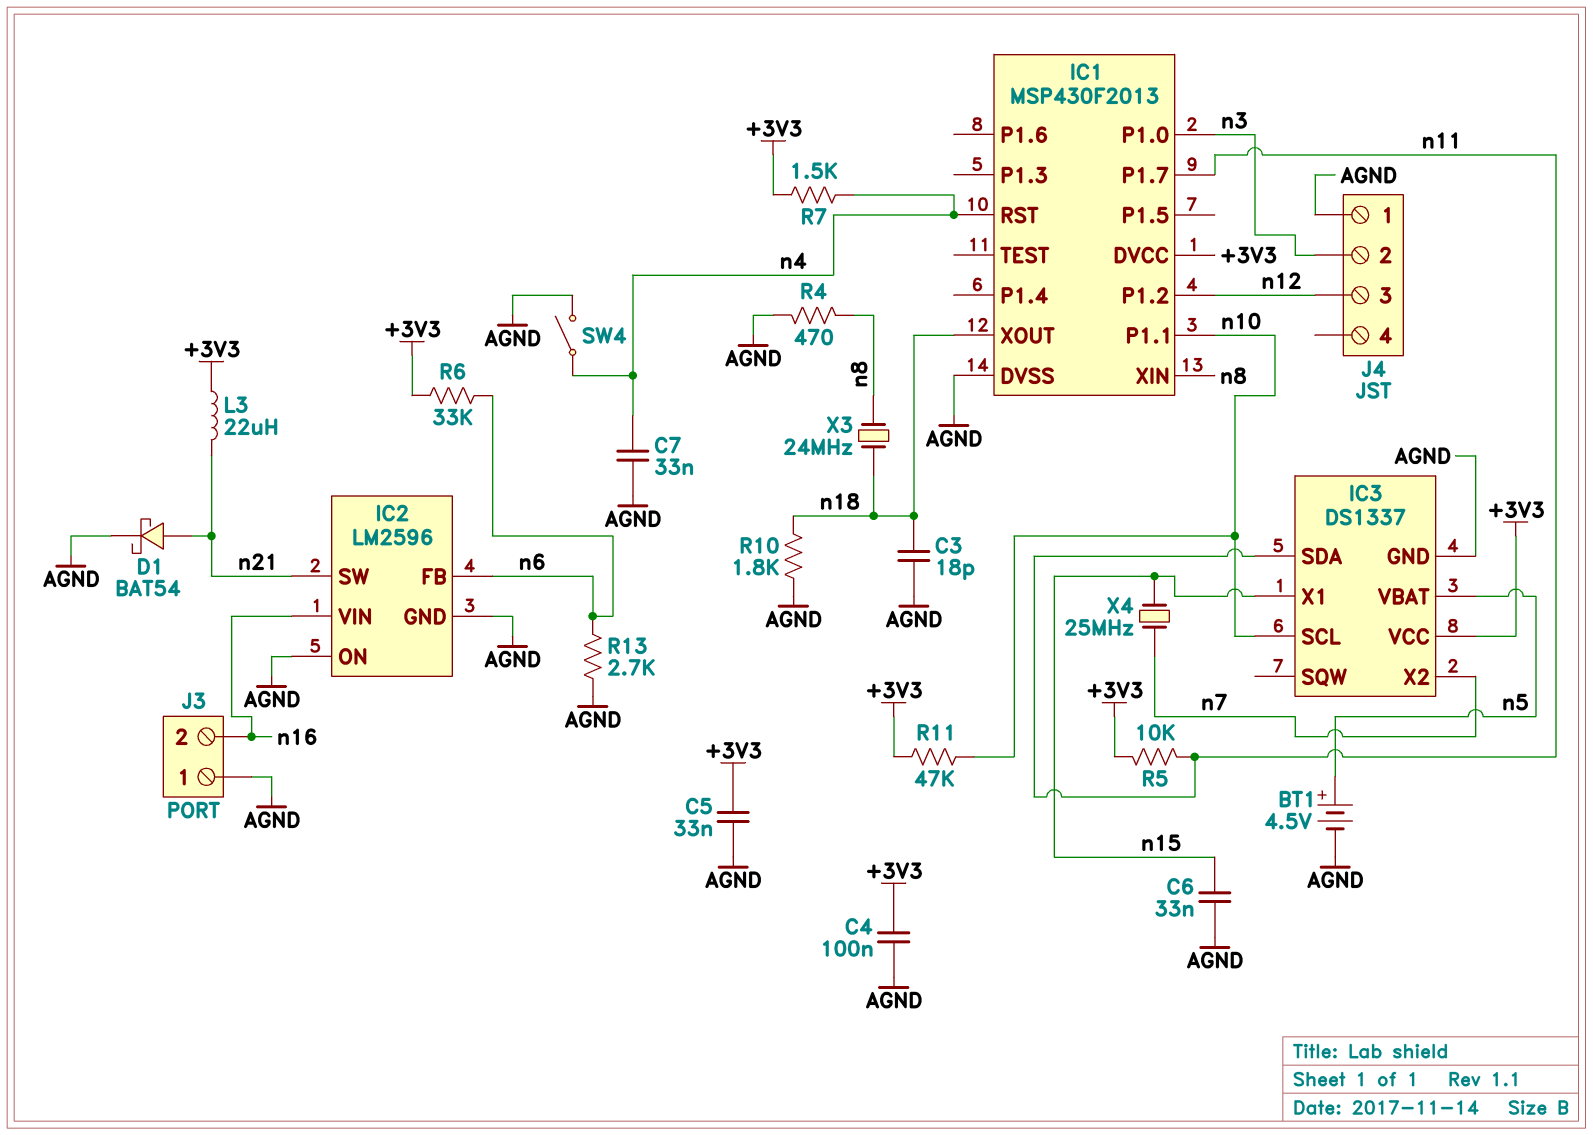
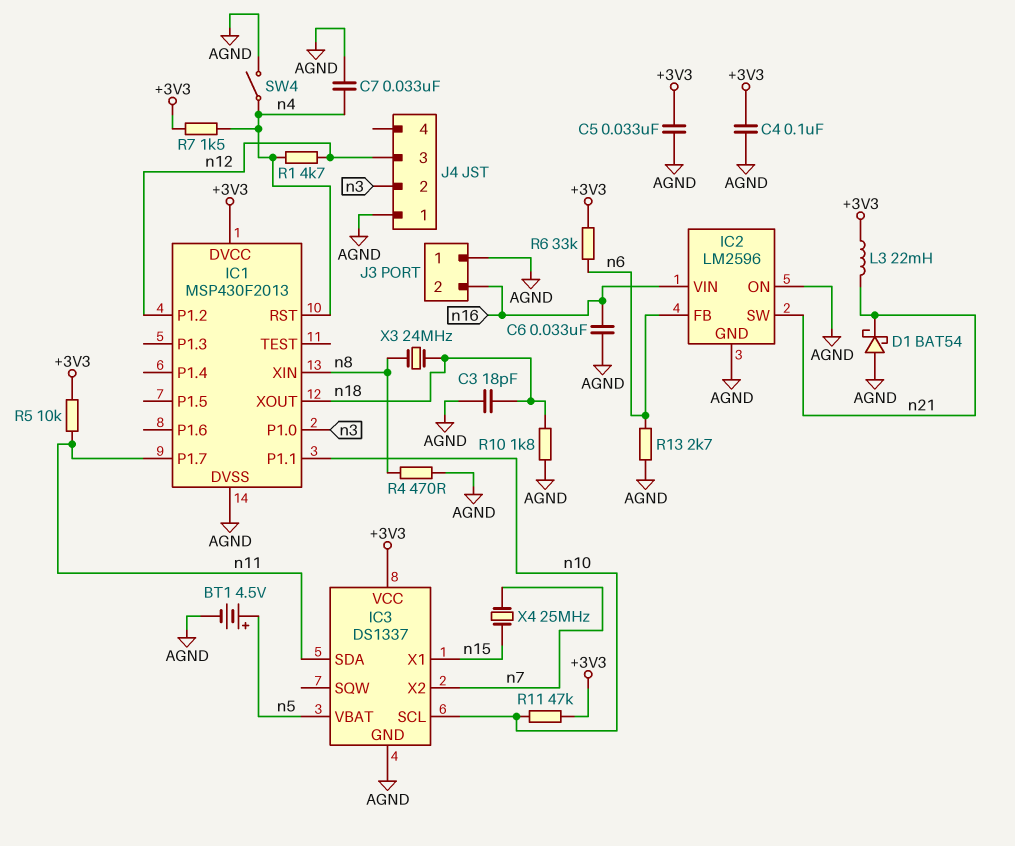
C6: 33nF (AGND, n15) -> 33nF (AGND, n16)
D1: schottky BAT54 (A n21, K AGND) -> schottky BAT54 (A AGND, K n21)
L3: 22uH (+3V3, n21) -> 22mH (+3V3, n21)
R1: none -> 4.7k (n4, n12)

